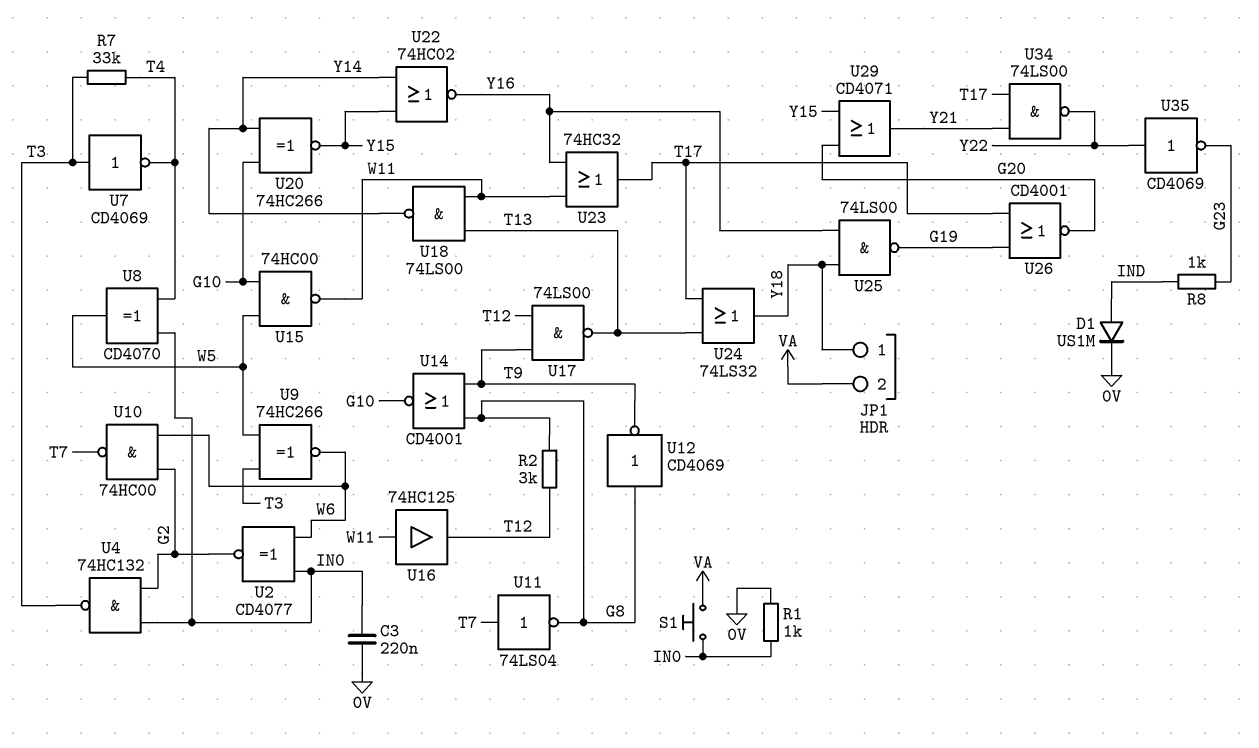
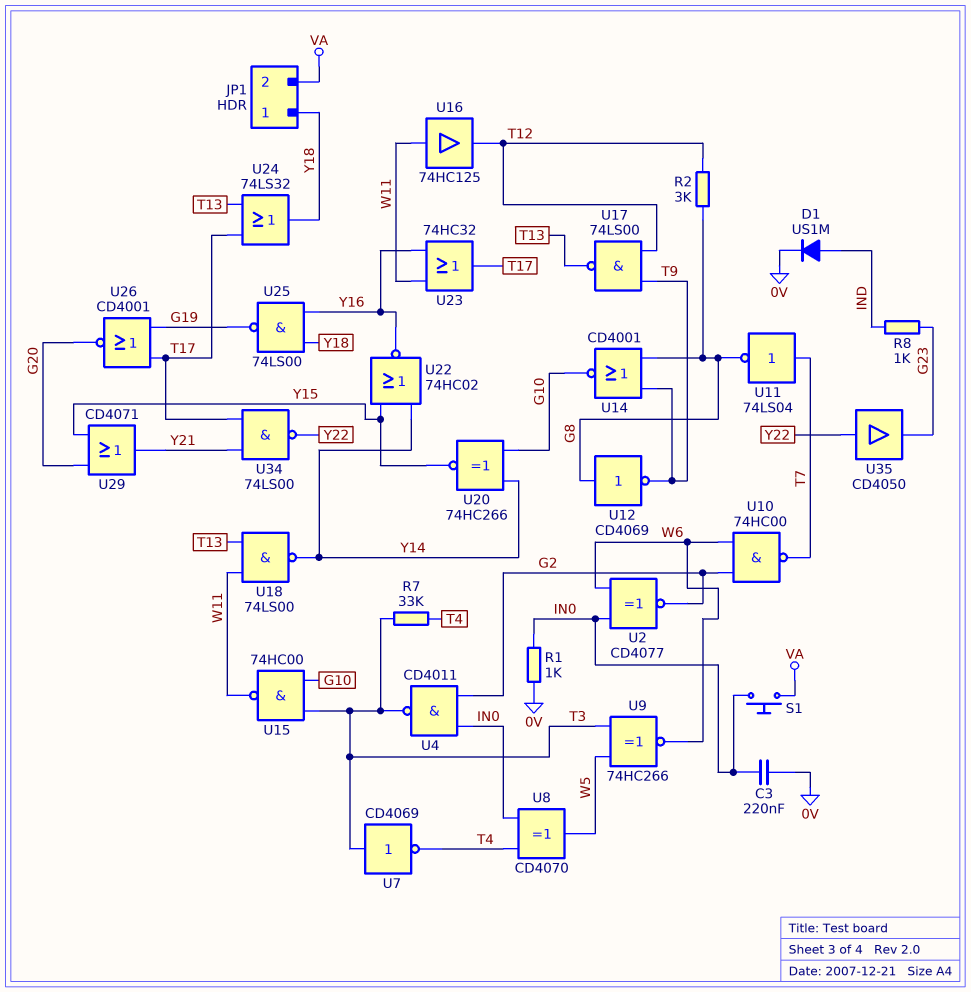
U4: NAND 74HC132 (in G2, in IN0, out T3) -> NAND CD4011 (in G2, in IN0, out T3)
U15: NAND 74HC00 (in G10, in W5, out W11) -> NAND 74HC00 (in G10, in T3, out W11)
U35: NOT CD4069 (in Y22, out G23) -> buffer CD4050 (in Y22, out G23)

